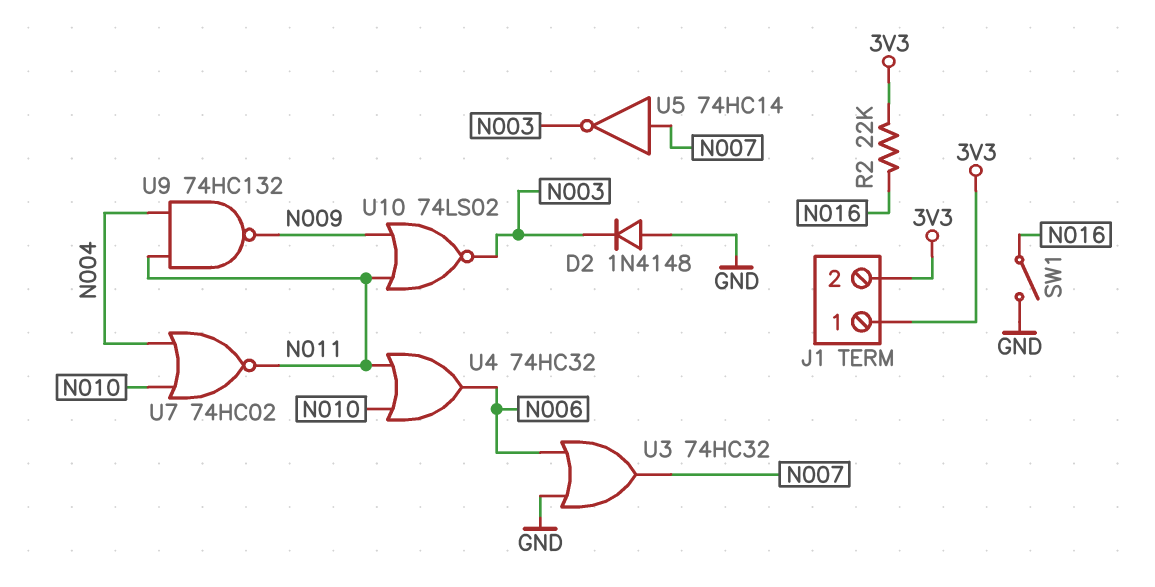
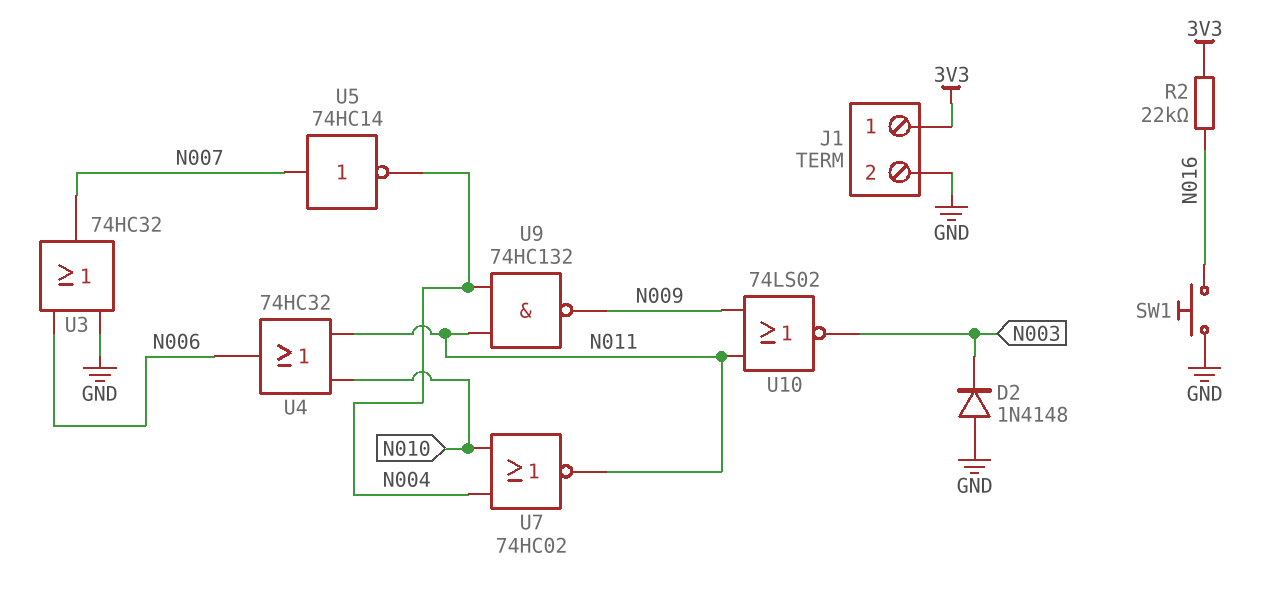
J1 pin 2: 3V3 -> GND
SW1: switch (GND, N016) -> button (GND, N016)
U5: NOT 74HC14 (in N007, out N003) -> NOT 74HC14 (in N007, out N004)

